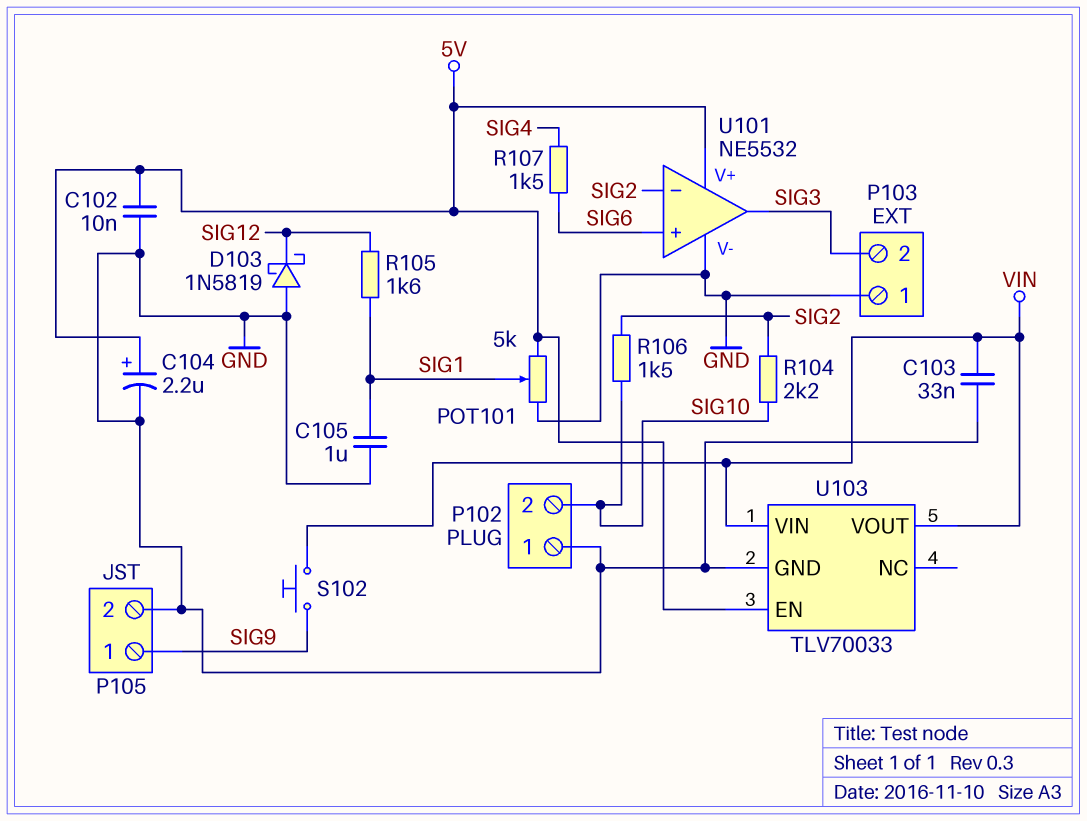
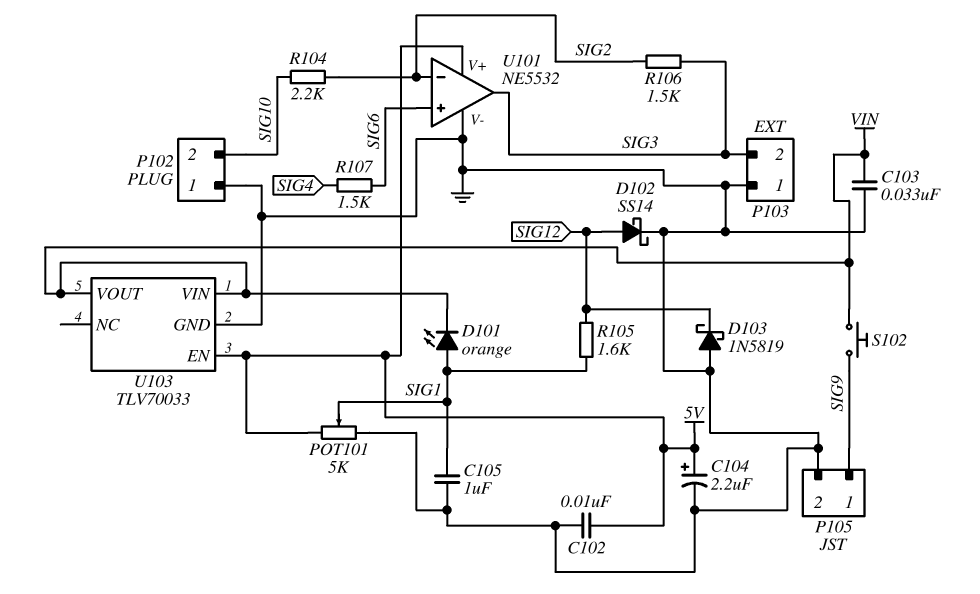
D101: none -> LED orange (A SIG1, K VIN)
D102: none -> schottky SS14 (A SIG12, K GND)
R106: 1.5k (SIG2, SIG10) -> 1.5k (SIG2, SIG3)

